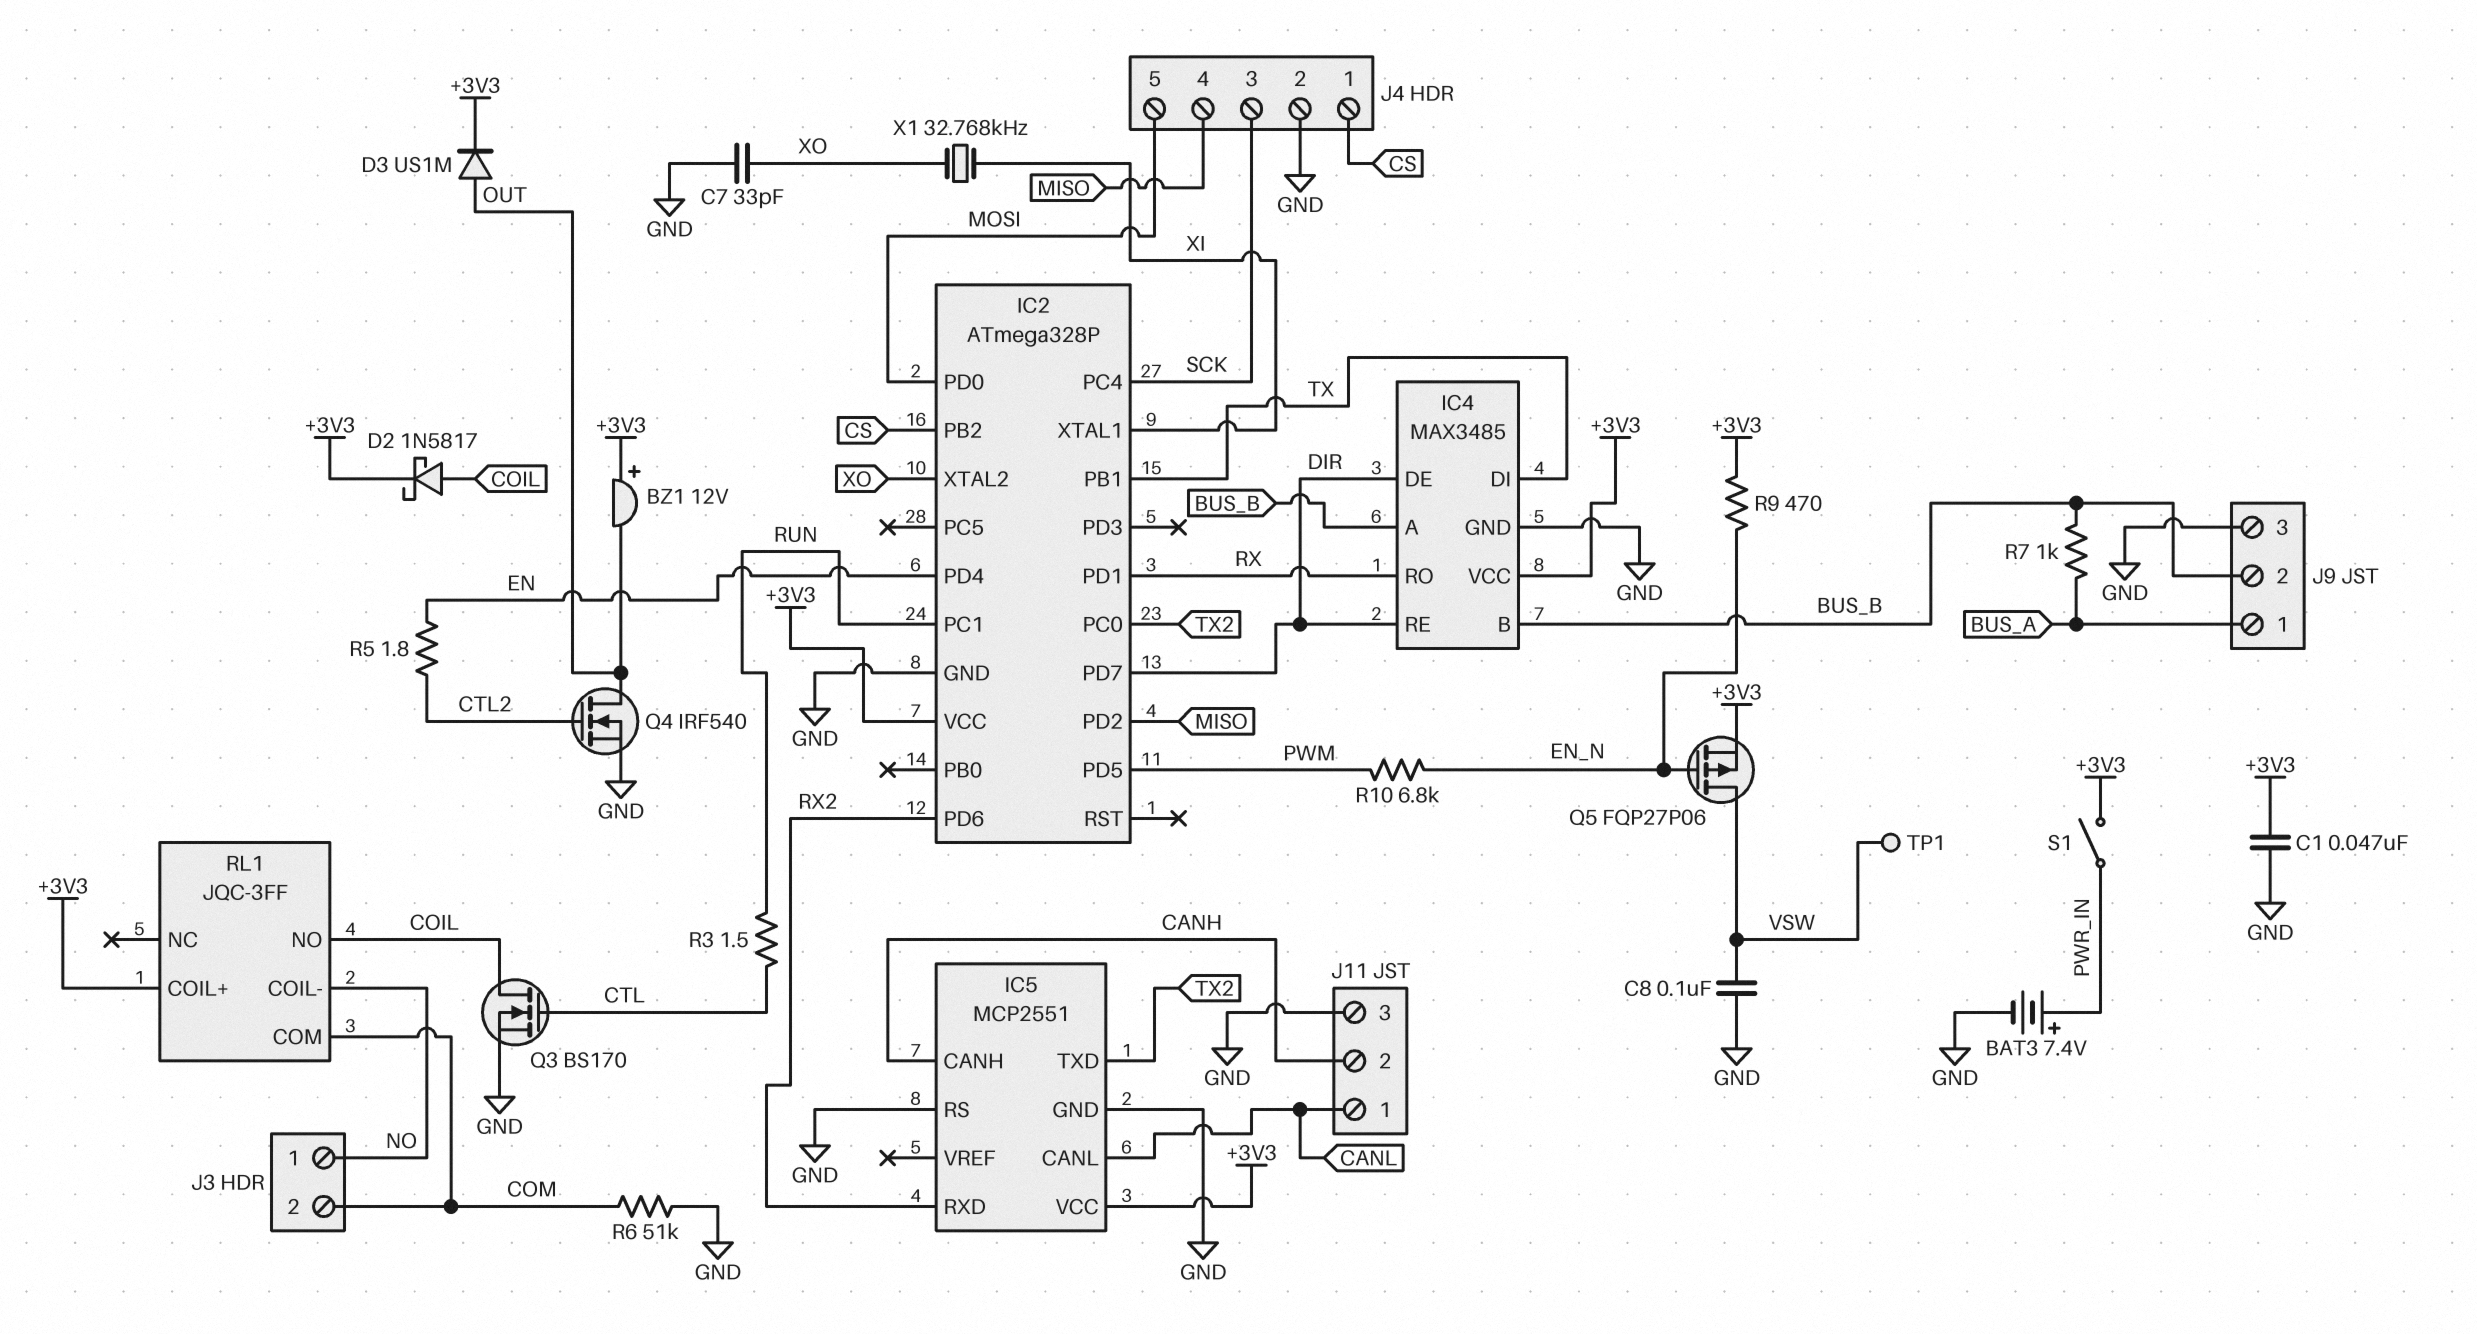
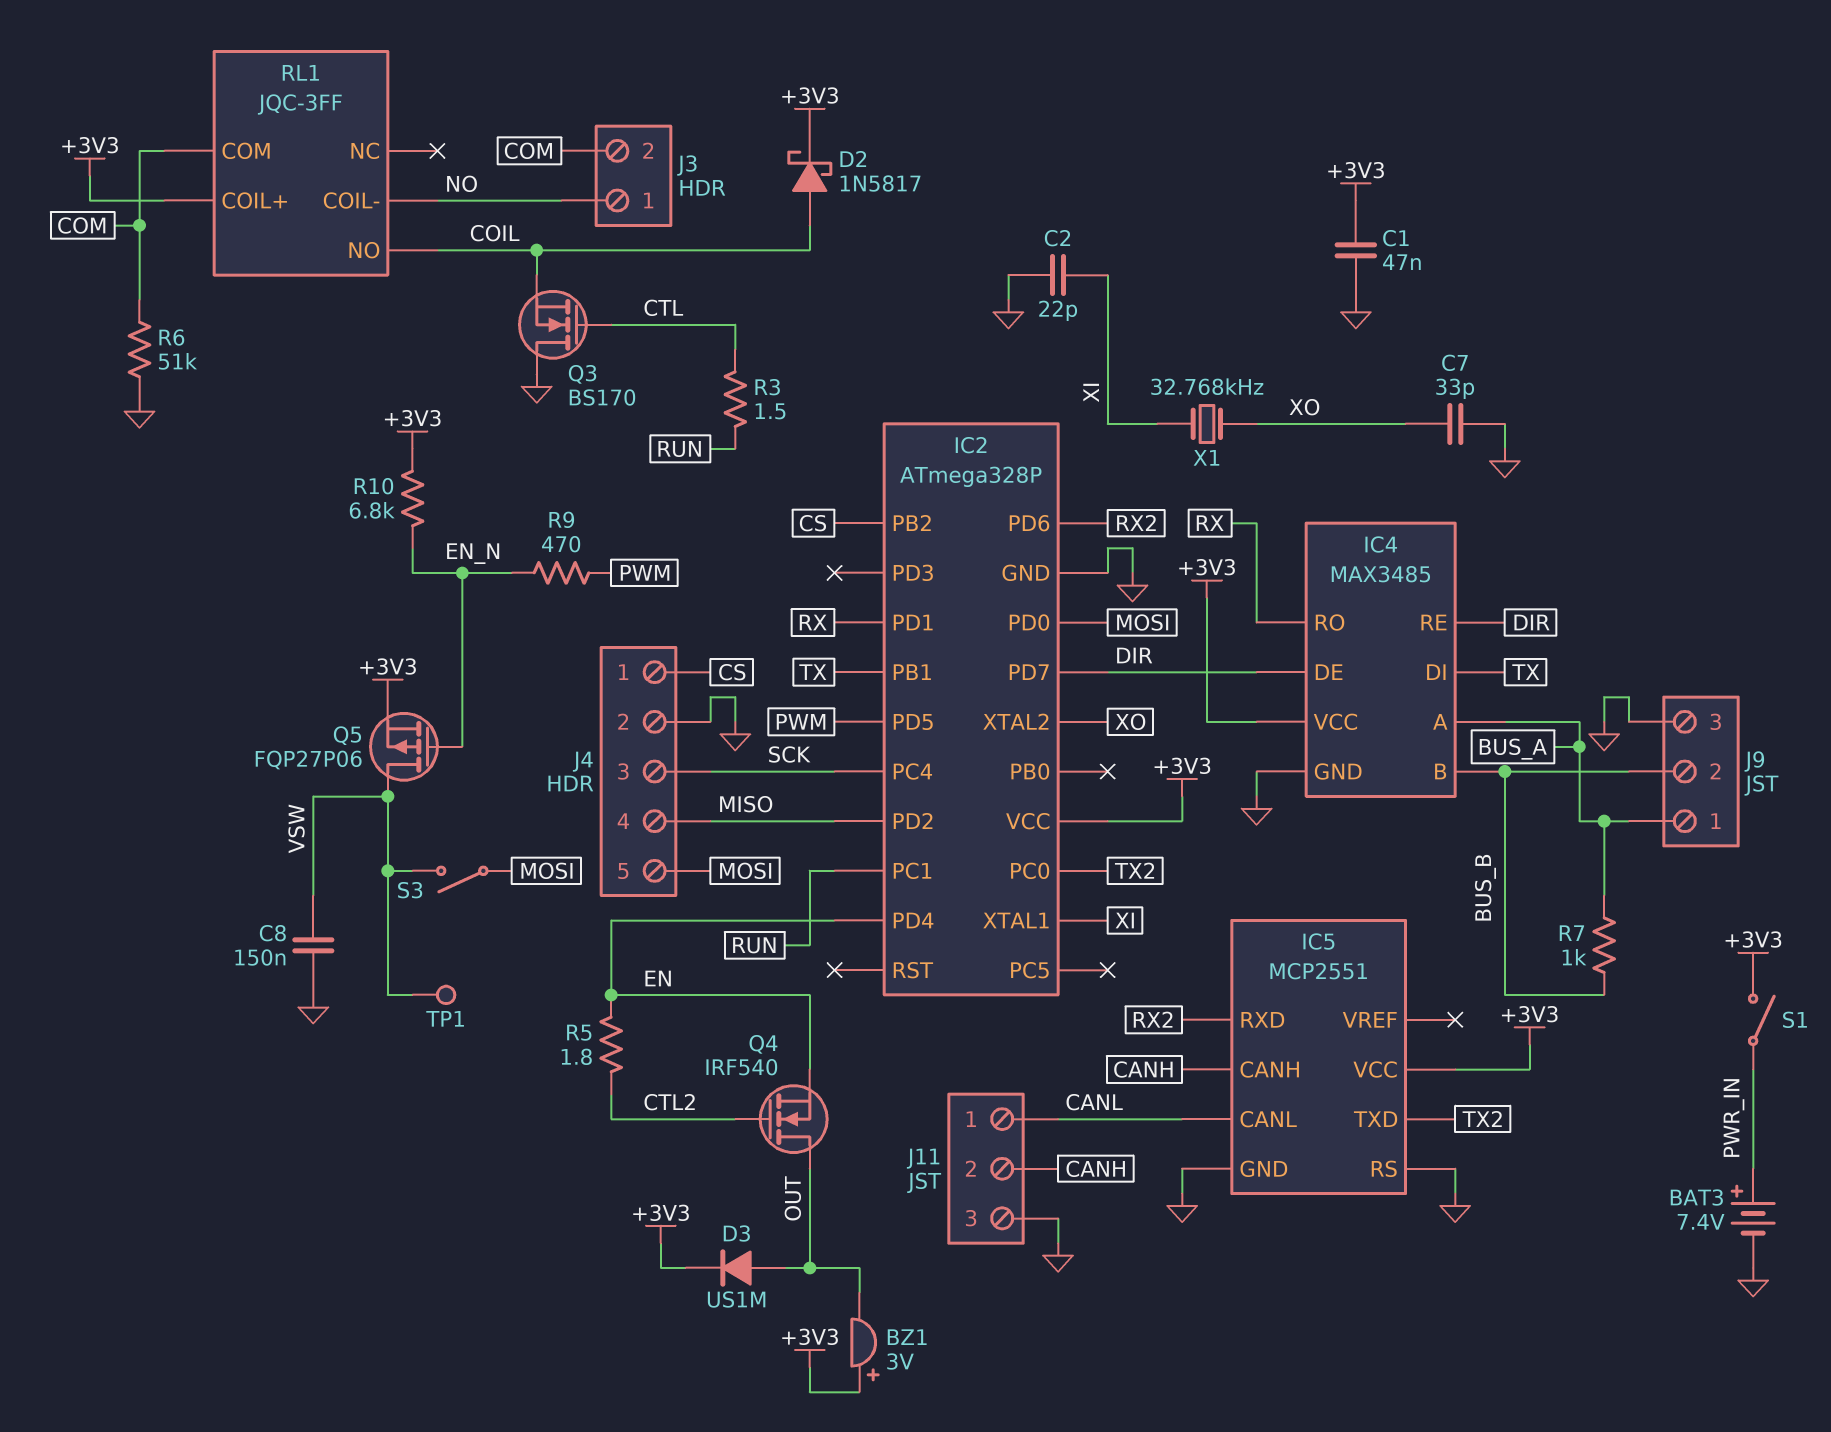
BZ1: buzzer 12V (plus +3V3, minus OUT) -> buzzer 3V (plus +3V3, minus OUT)
C2: none -> 22pF (GND, XI)
C8: 100nF (GND, VSW) -> 150nF (GND, VSW)
IC4 pin A: BUS_B -> BUS_A
Q3: NMOS BS170 (G CTL, D COIL, S GND) -> NMOS BS170 (G CTL, D GND, S COIL)
Q4: NMOS IRF540 (G CTL2, D OUT, S GND) -> NMOS IRF540 (G CTL2, D OUT, S EN)
R9: 470 (+3V3, EN_N) -> 470 (EN_N, PWM)
R10: 6.8k (EN_N, PWM) -> 6.8k (+3V3, EN_N)
S3: none -> switch (MOSI, VSW)

